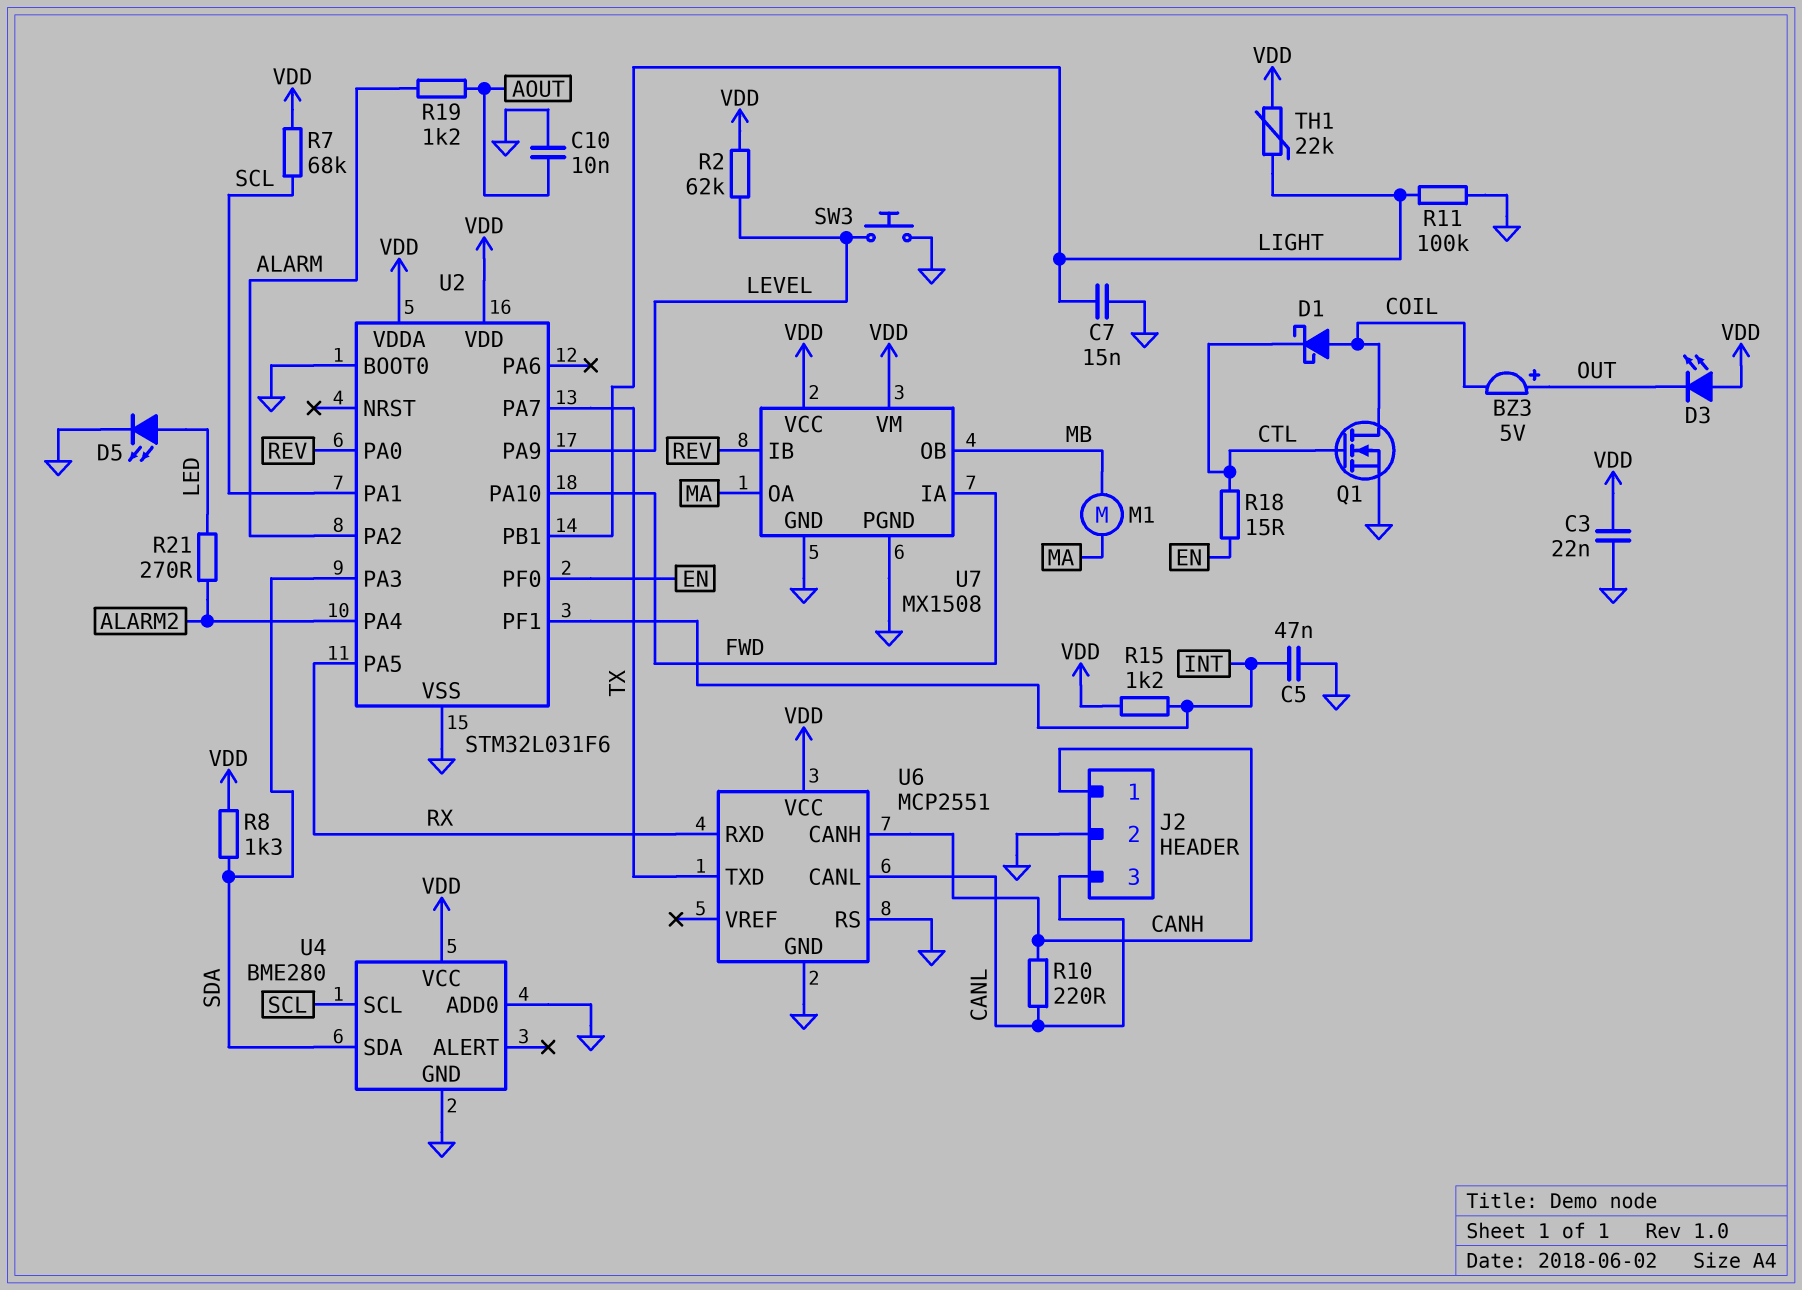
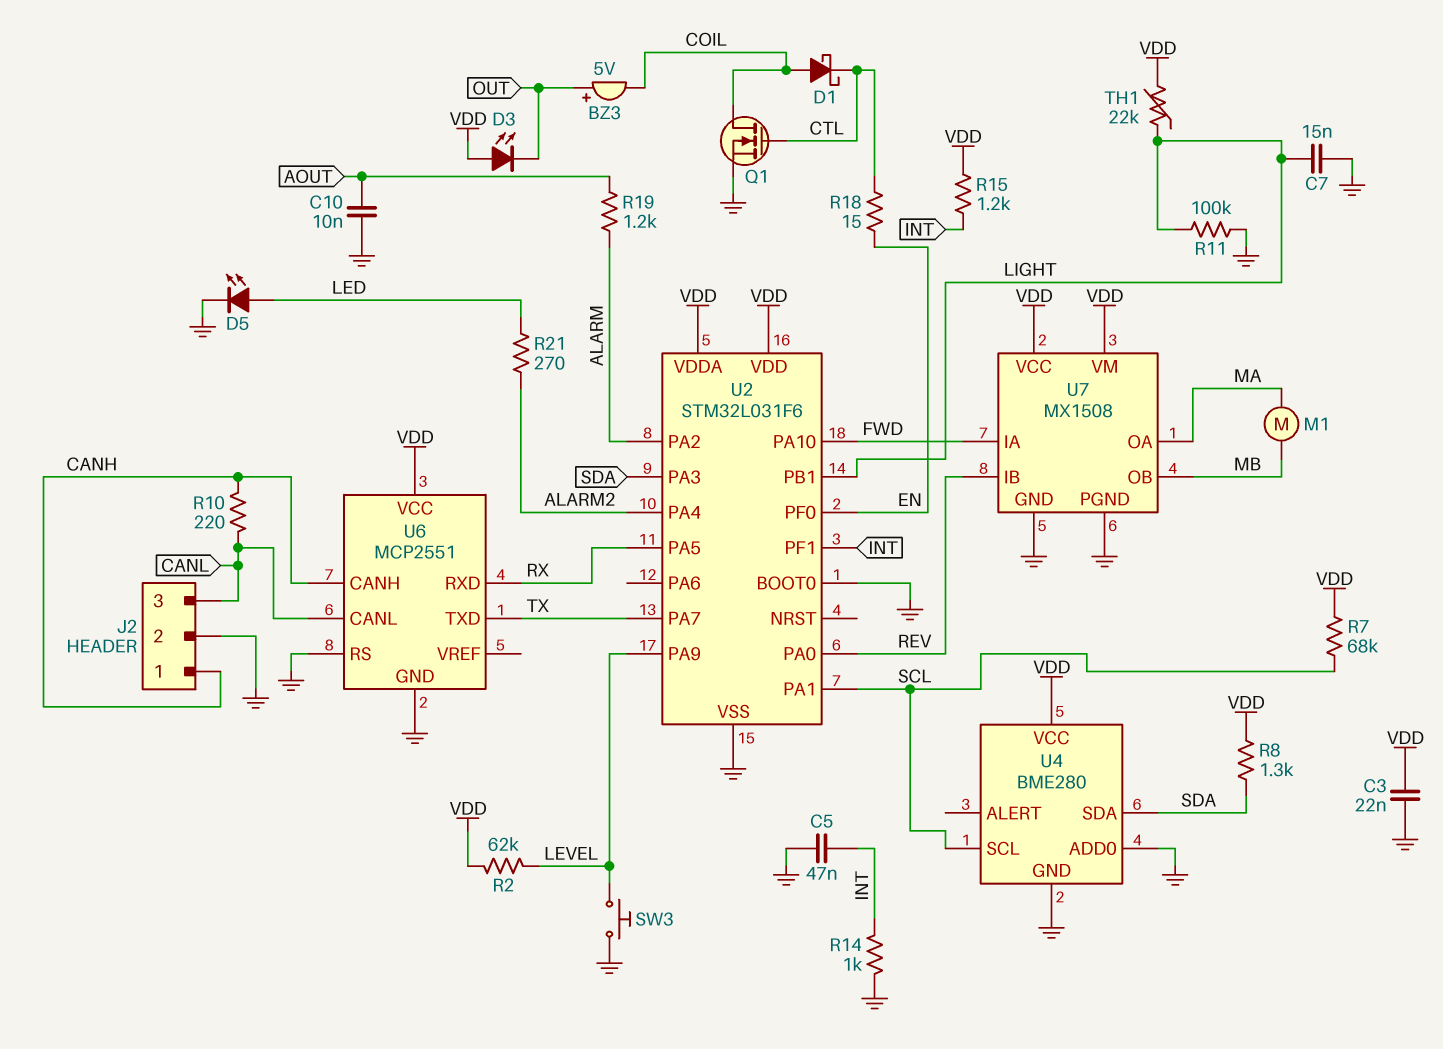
R14: none -> 1k (GND, INT)

